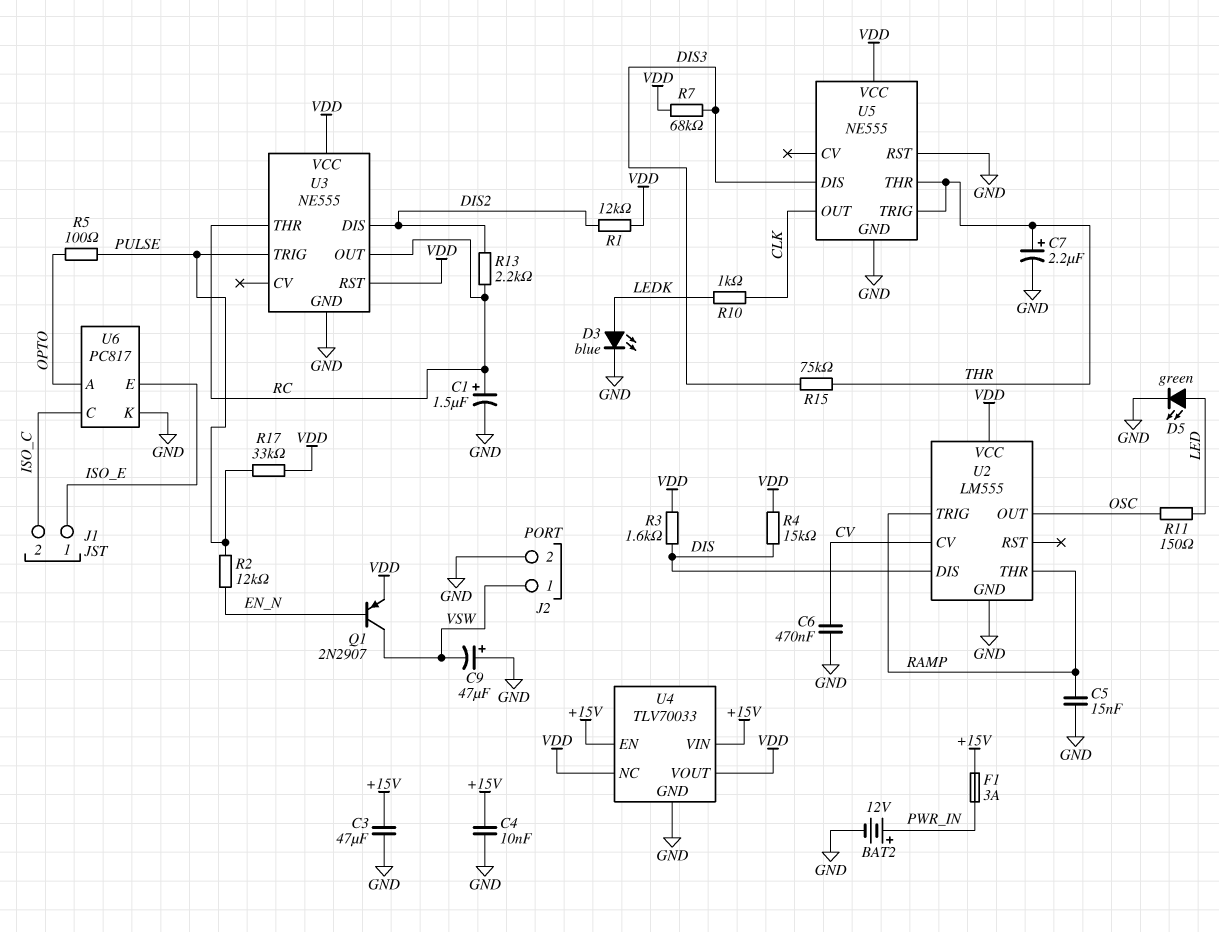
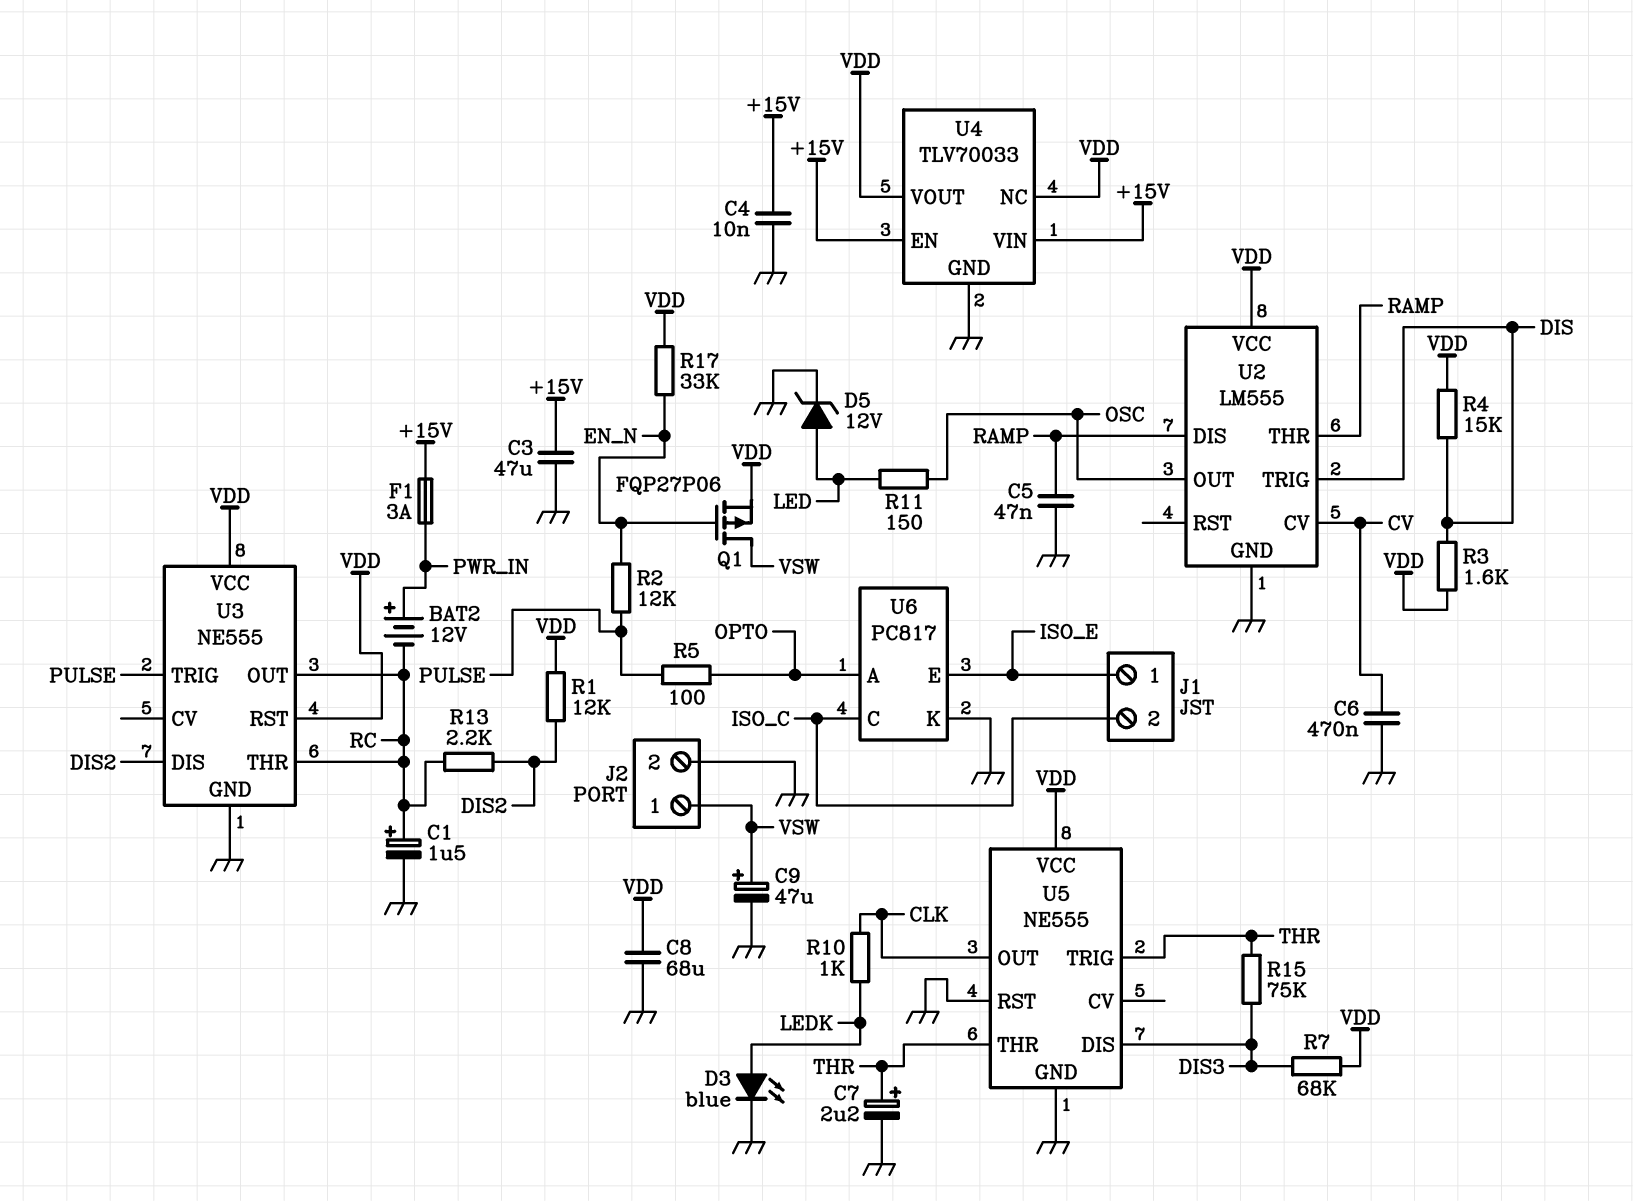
BAT2: 12V (plus PWR_IN, minus GND) -> 12V (plus PWR_IN, minus RC)
C5: 15nF (GND, RAMP) -> 47nF (GND, RAMP)
C8: none -> 68uF (GND, VDD)
C9: 47uF (plus GND, minus VSW) -> 47uF (plus VSW, minus GND)
D5: LED green (A LED, K GND) -> zener 12V (A LED, K GND)
Q1: PNP 2N2907 (B EN_N, C VSW, E VDD) -> PMOS FQP27P06 (G EN_N, D VSW, S VDD)
R17: 33k (PULSE, VDD) -> 33k (EN_N, VDD)
U2 pin DIS: DIS -> RAMP
U2 pin TRIG: RAMP -> DIS

